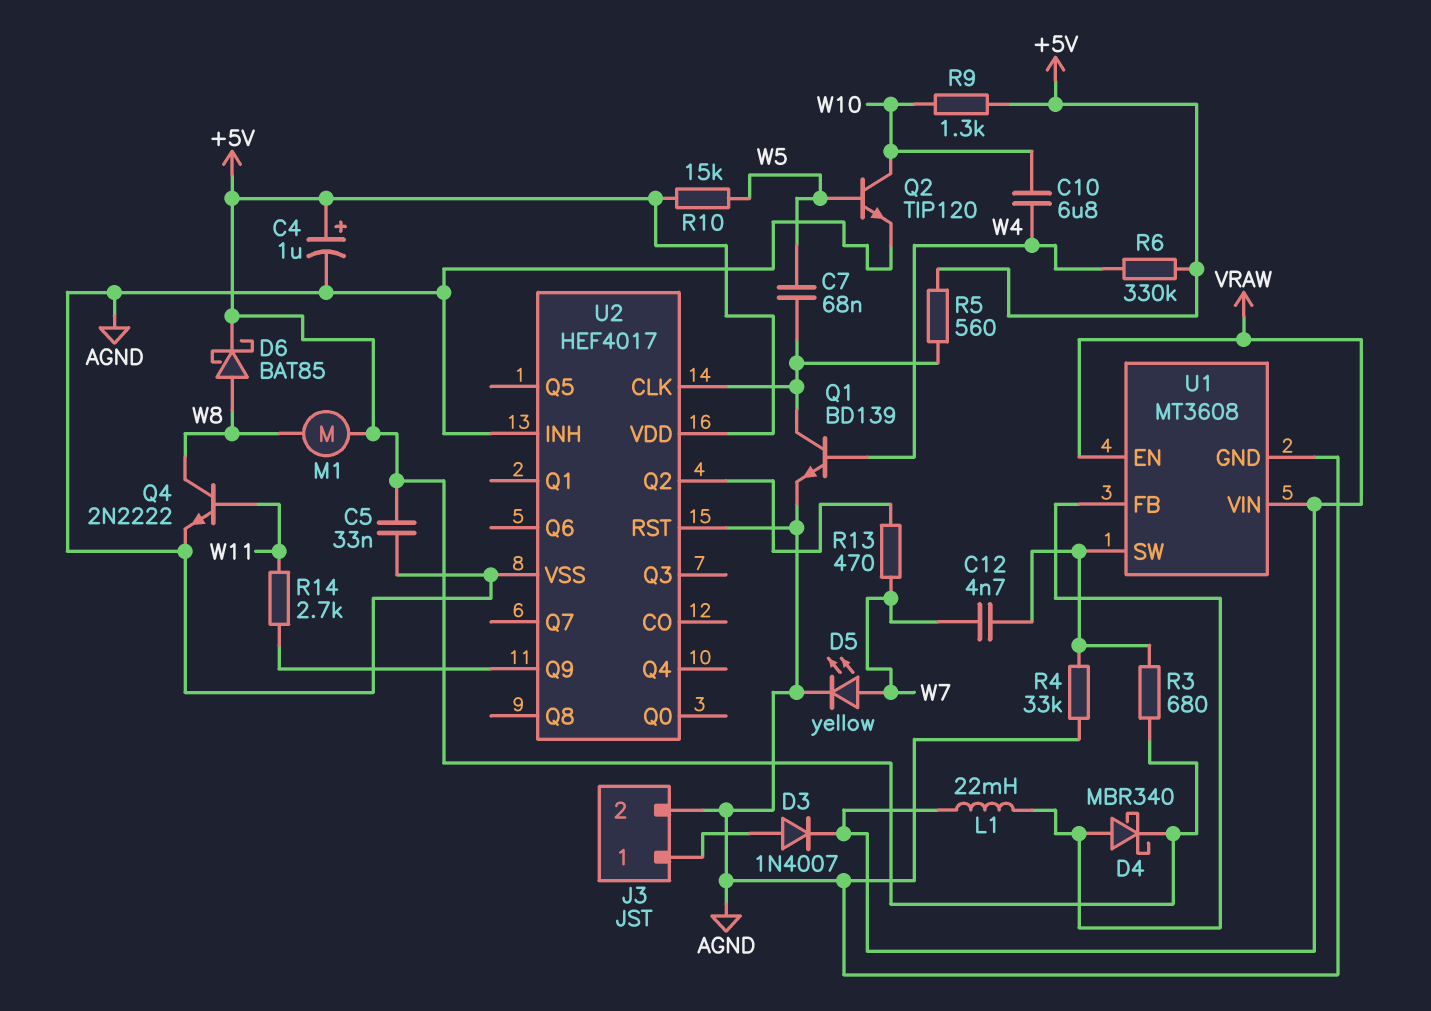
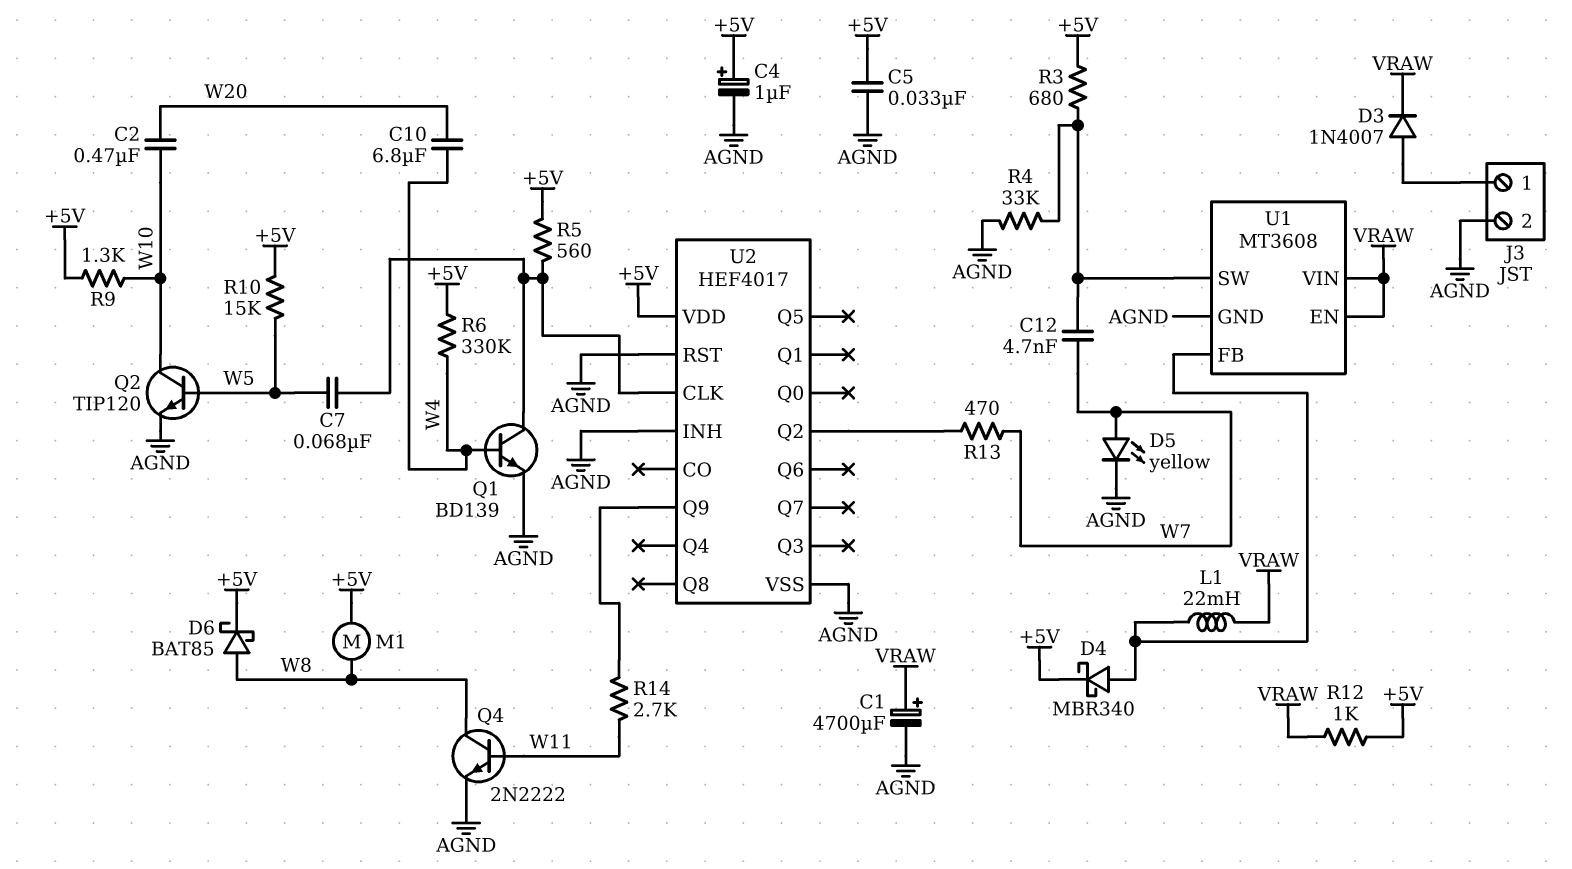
C1: none -> 4700uF (plus VRAW, minus AGND)
C2: none -> 470nF (W10, W20)
C10: 6.8uF (W4, W10) -> 6.8uF (W4, W20)
R12: none -> 1k (+5V, VRAW)

